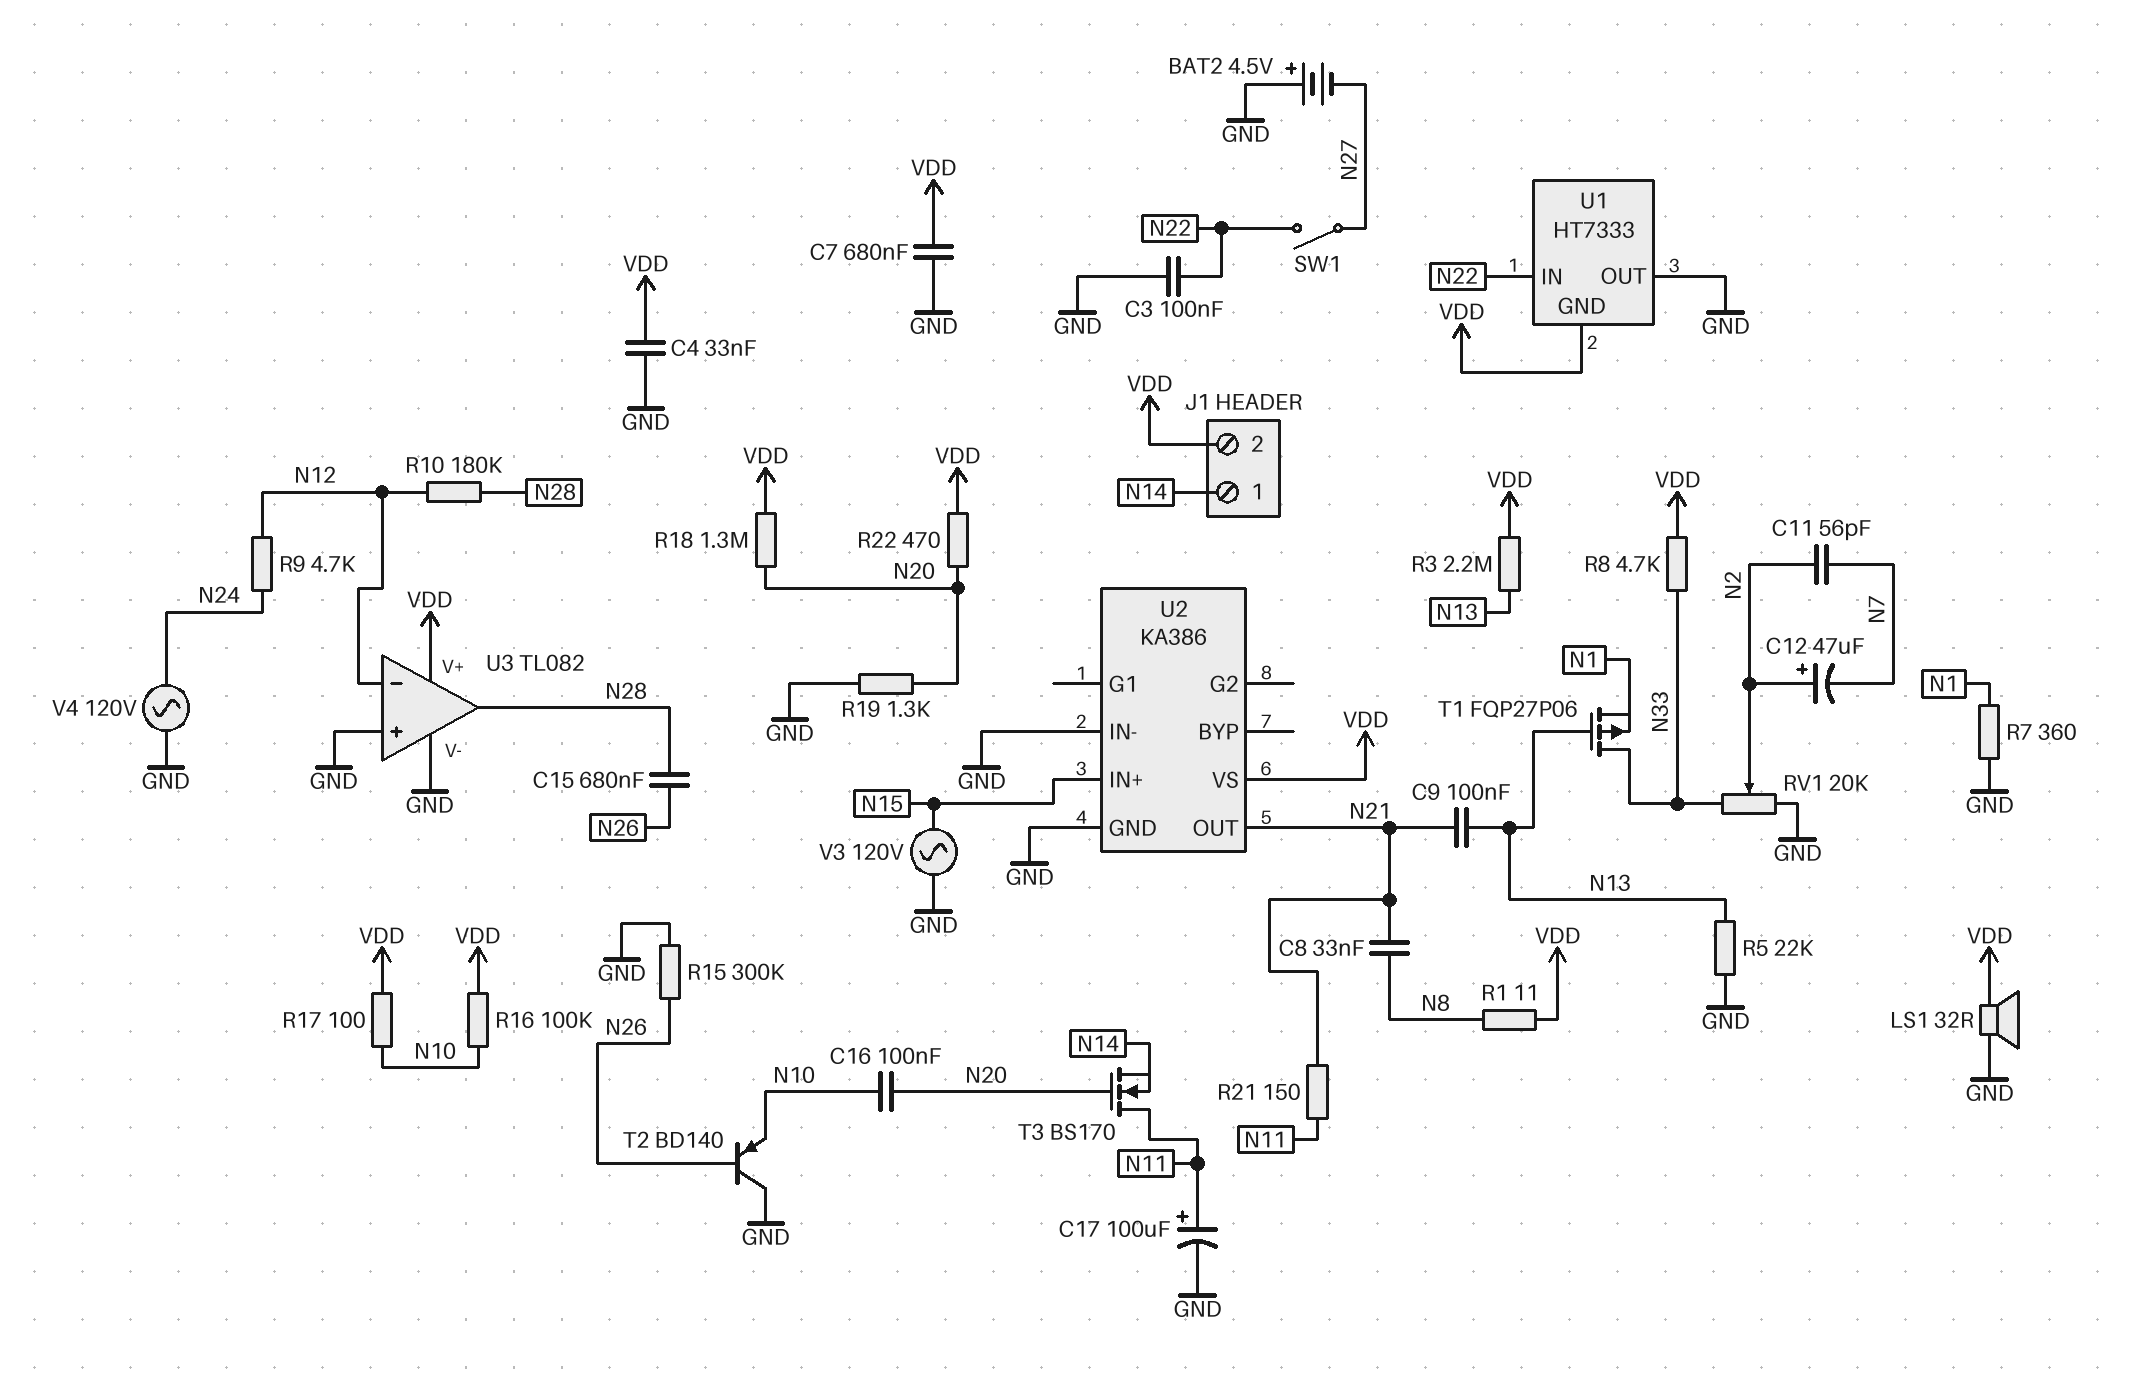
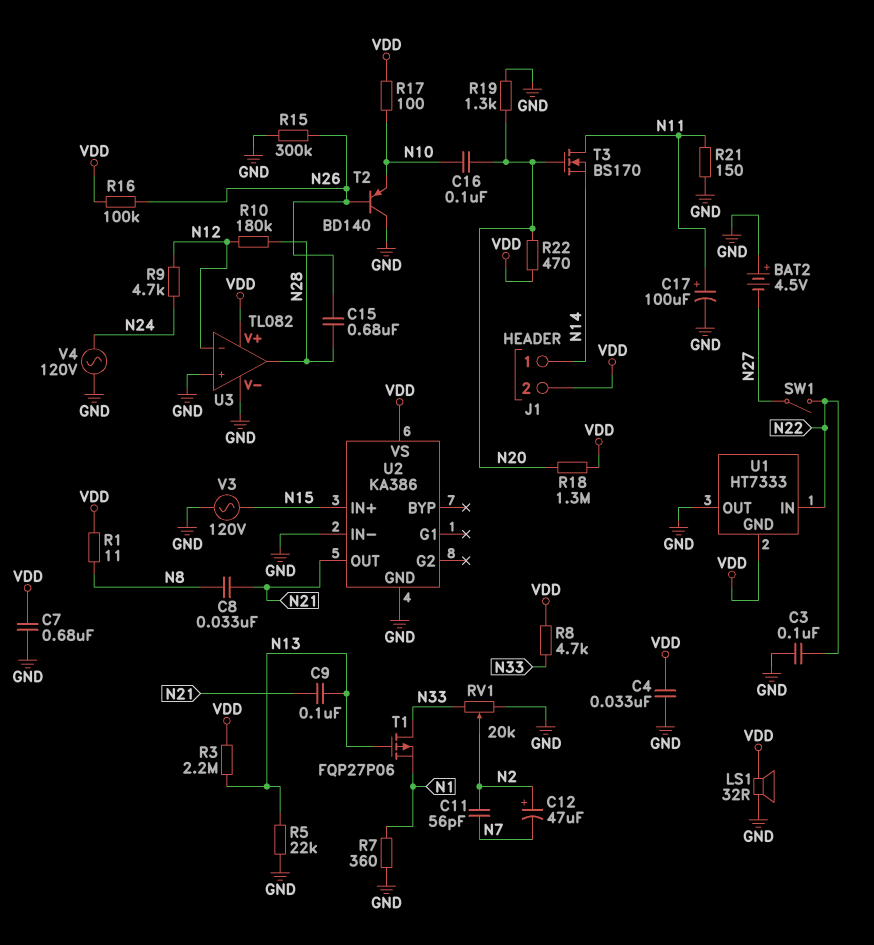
R16: 100k (N10, VDD) -> 100k (N26, VDD)
R21: 150 (N11, N21) -> 150 (GND, N11)

